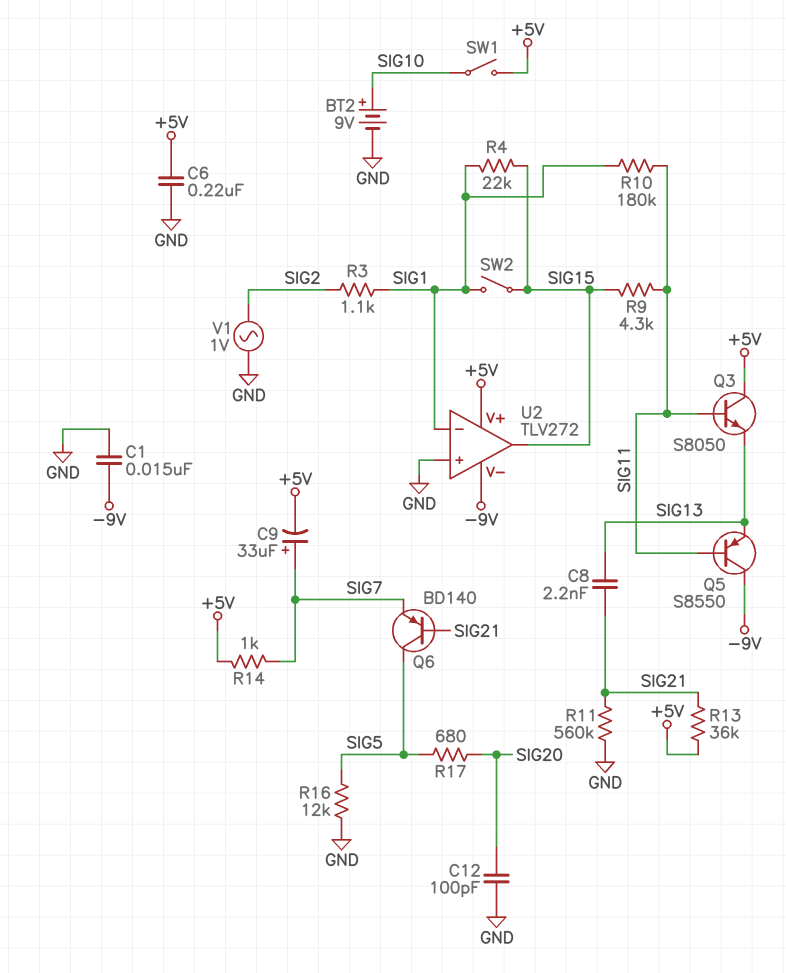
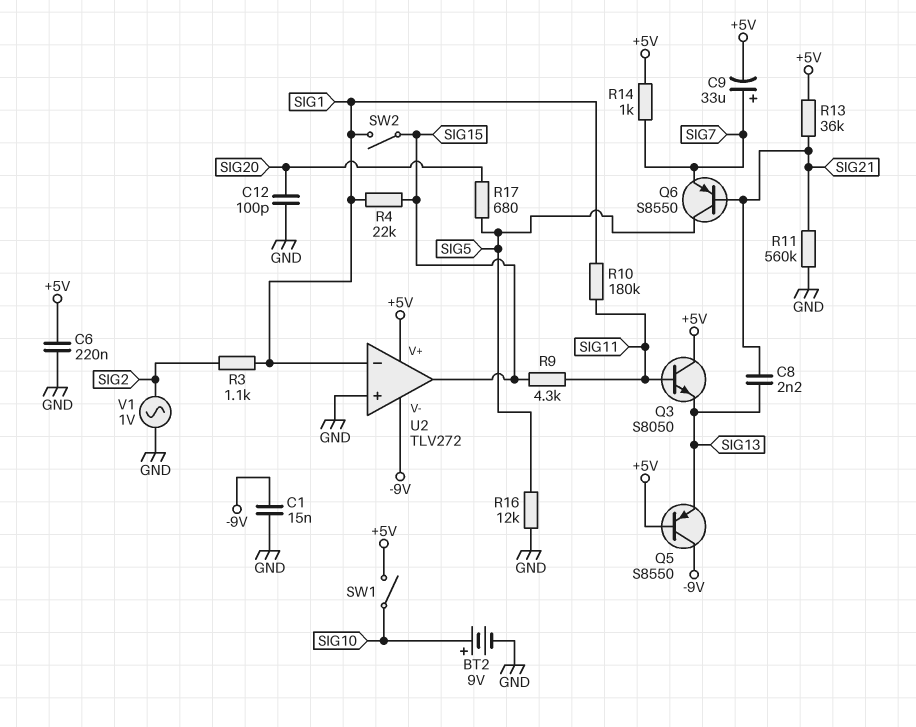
Q5: PNP S8550 (B SIG11, C -9V, E SIG13) -> PNP S8550 (B +5V, C -9V, E SIG13)
Q6: PNP BD140 (B SIG21, C SIG5, E SIG7) -> PNP S8550 (B SIG21, C SIG5, E SIG7)

